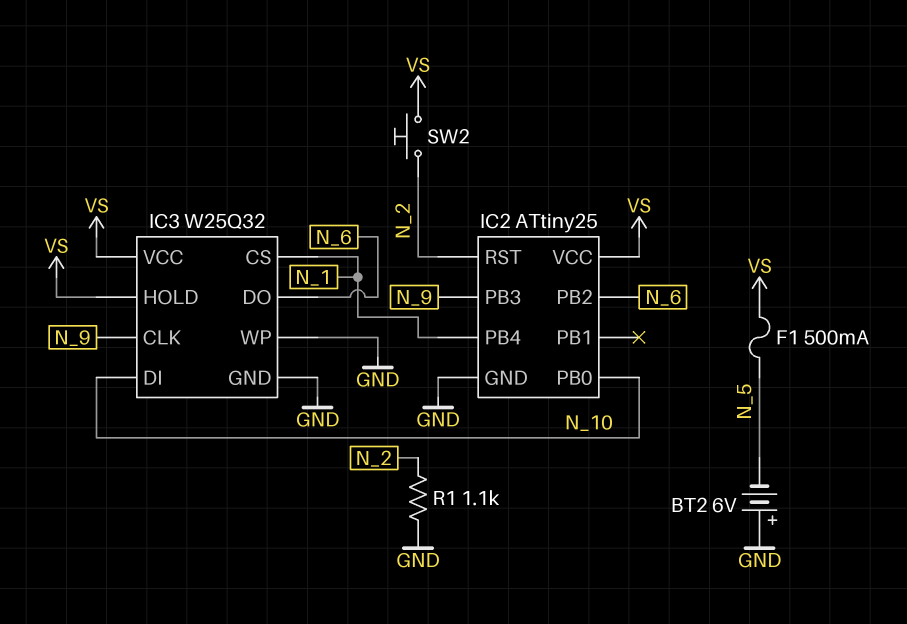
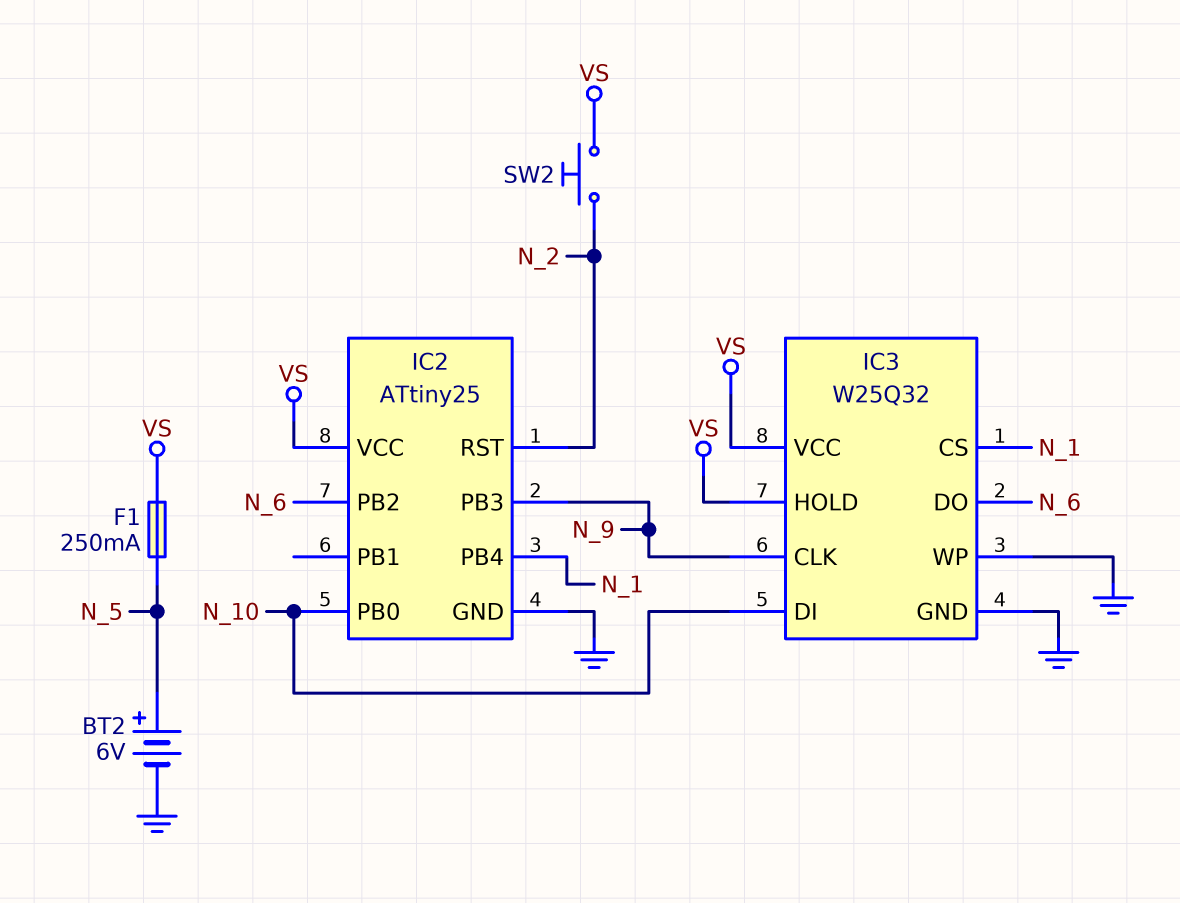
BT2: 6V (plus GND, minus N_5) -> 6V (plus N_5, minus GND)
F1: 500mA (N_5, VS) -> 250mA (N_5, VS)
R1: 1.1k (GND, N_2) -> none

